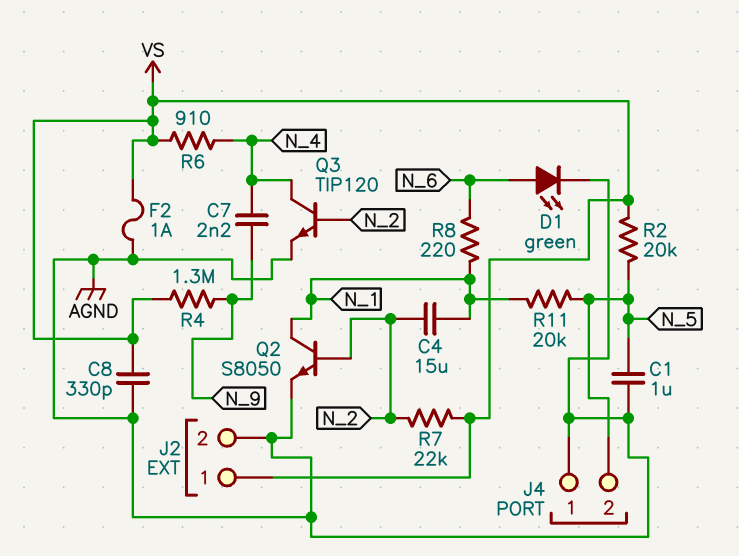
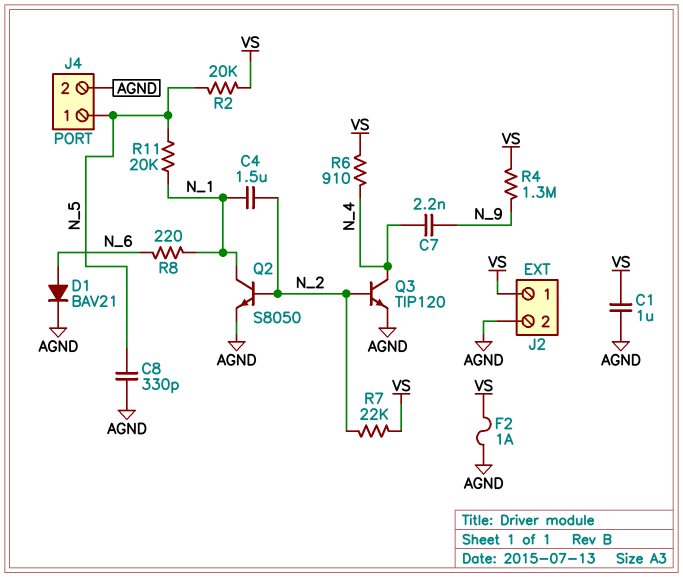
C1: 1uF (AGND, N_5) -> 1uF (AGND, VS)
C4: 15uF (N_1, N_2) -> 1.5uF (N_1, N_2)
C8: 330pF (AGND, VS) -> 330pF (AGND, N_5)
D1: LED green (A N_6, K AGND) -> diode BAV21 (A N_6, K AGND)
J4 pin 1: AGND -> N_5
J4 pin 2: N_5 -> AGND

